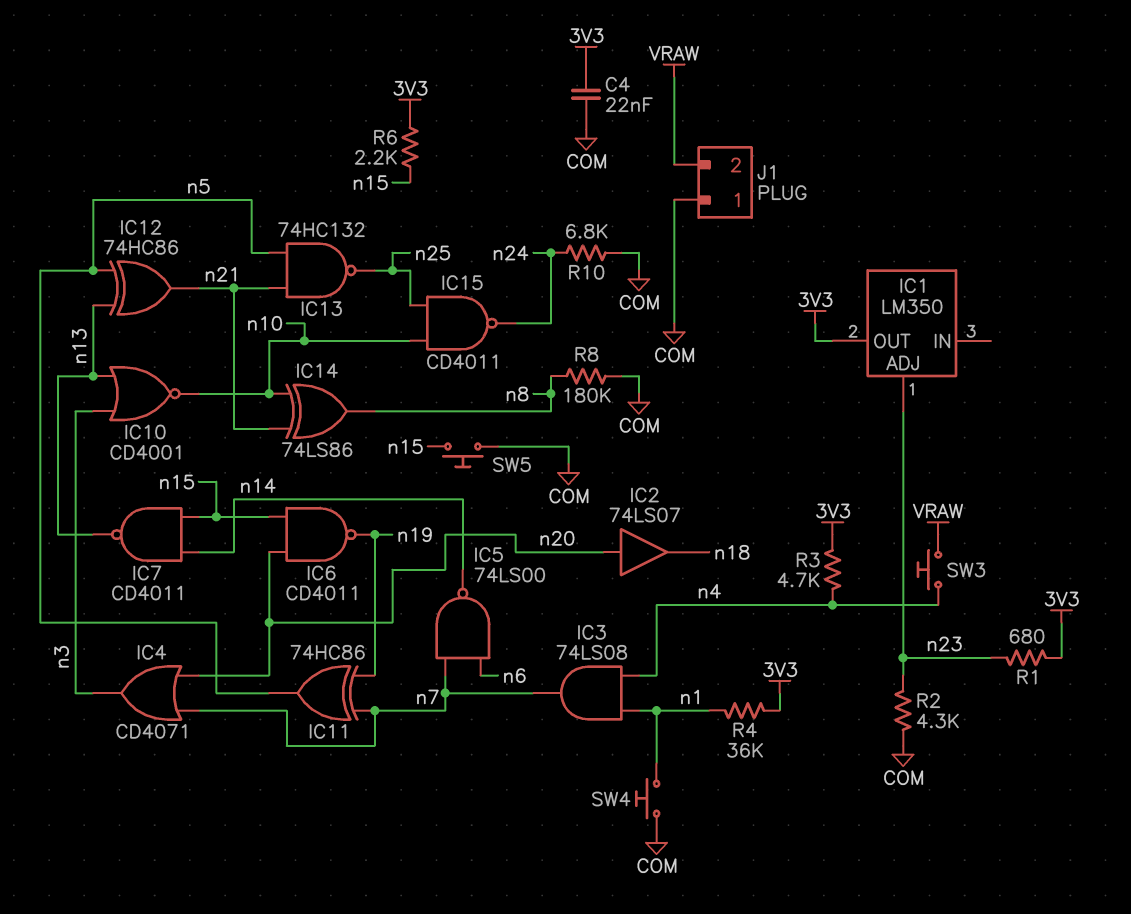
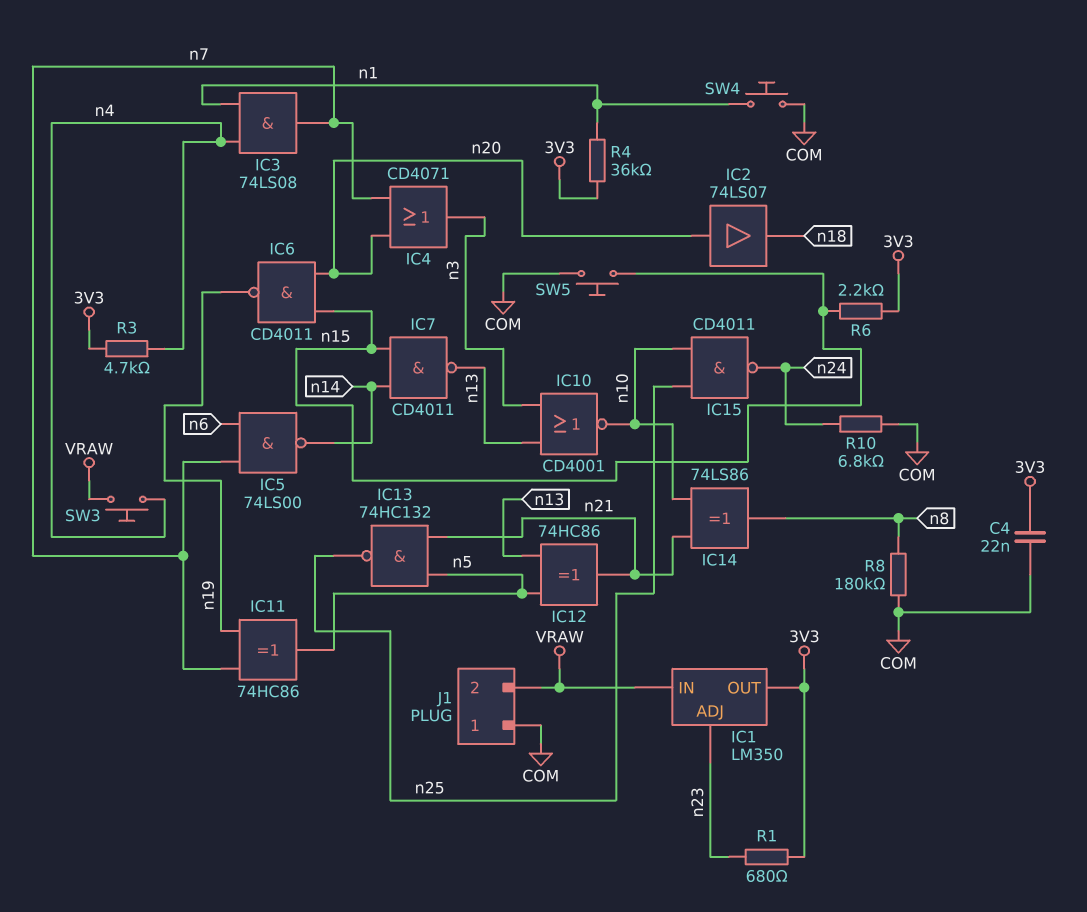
IC1 pin IN: none -> VRAW
R2: 4.3k (COM, n23) -> none

